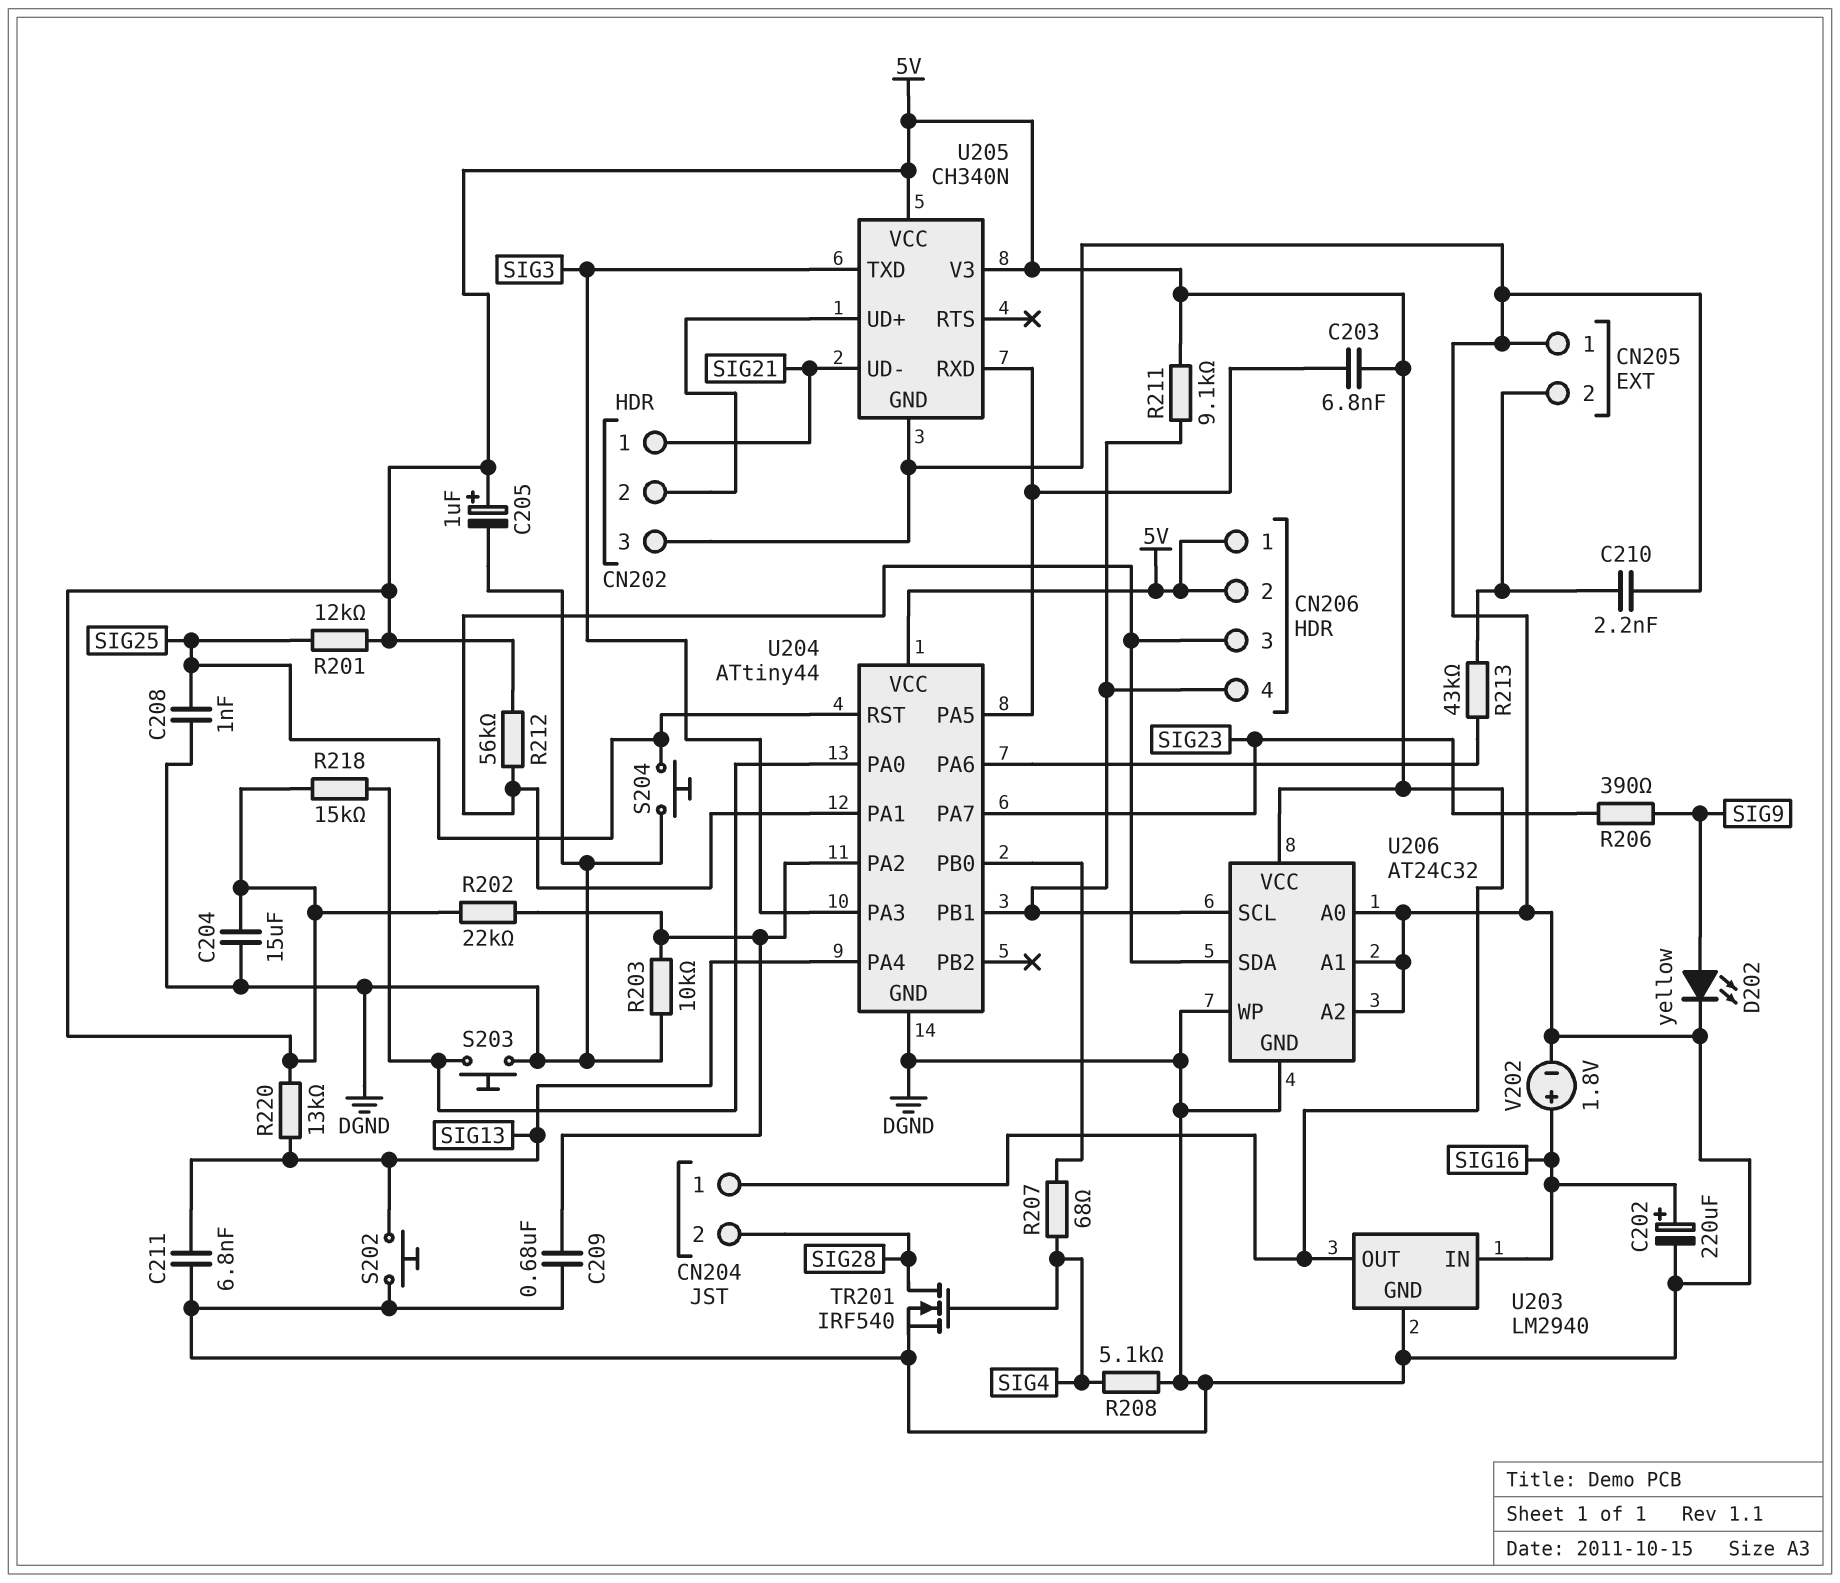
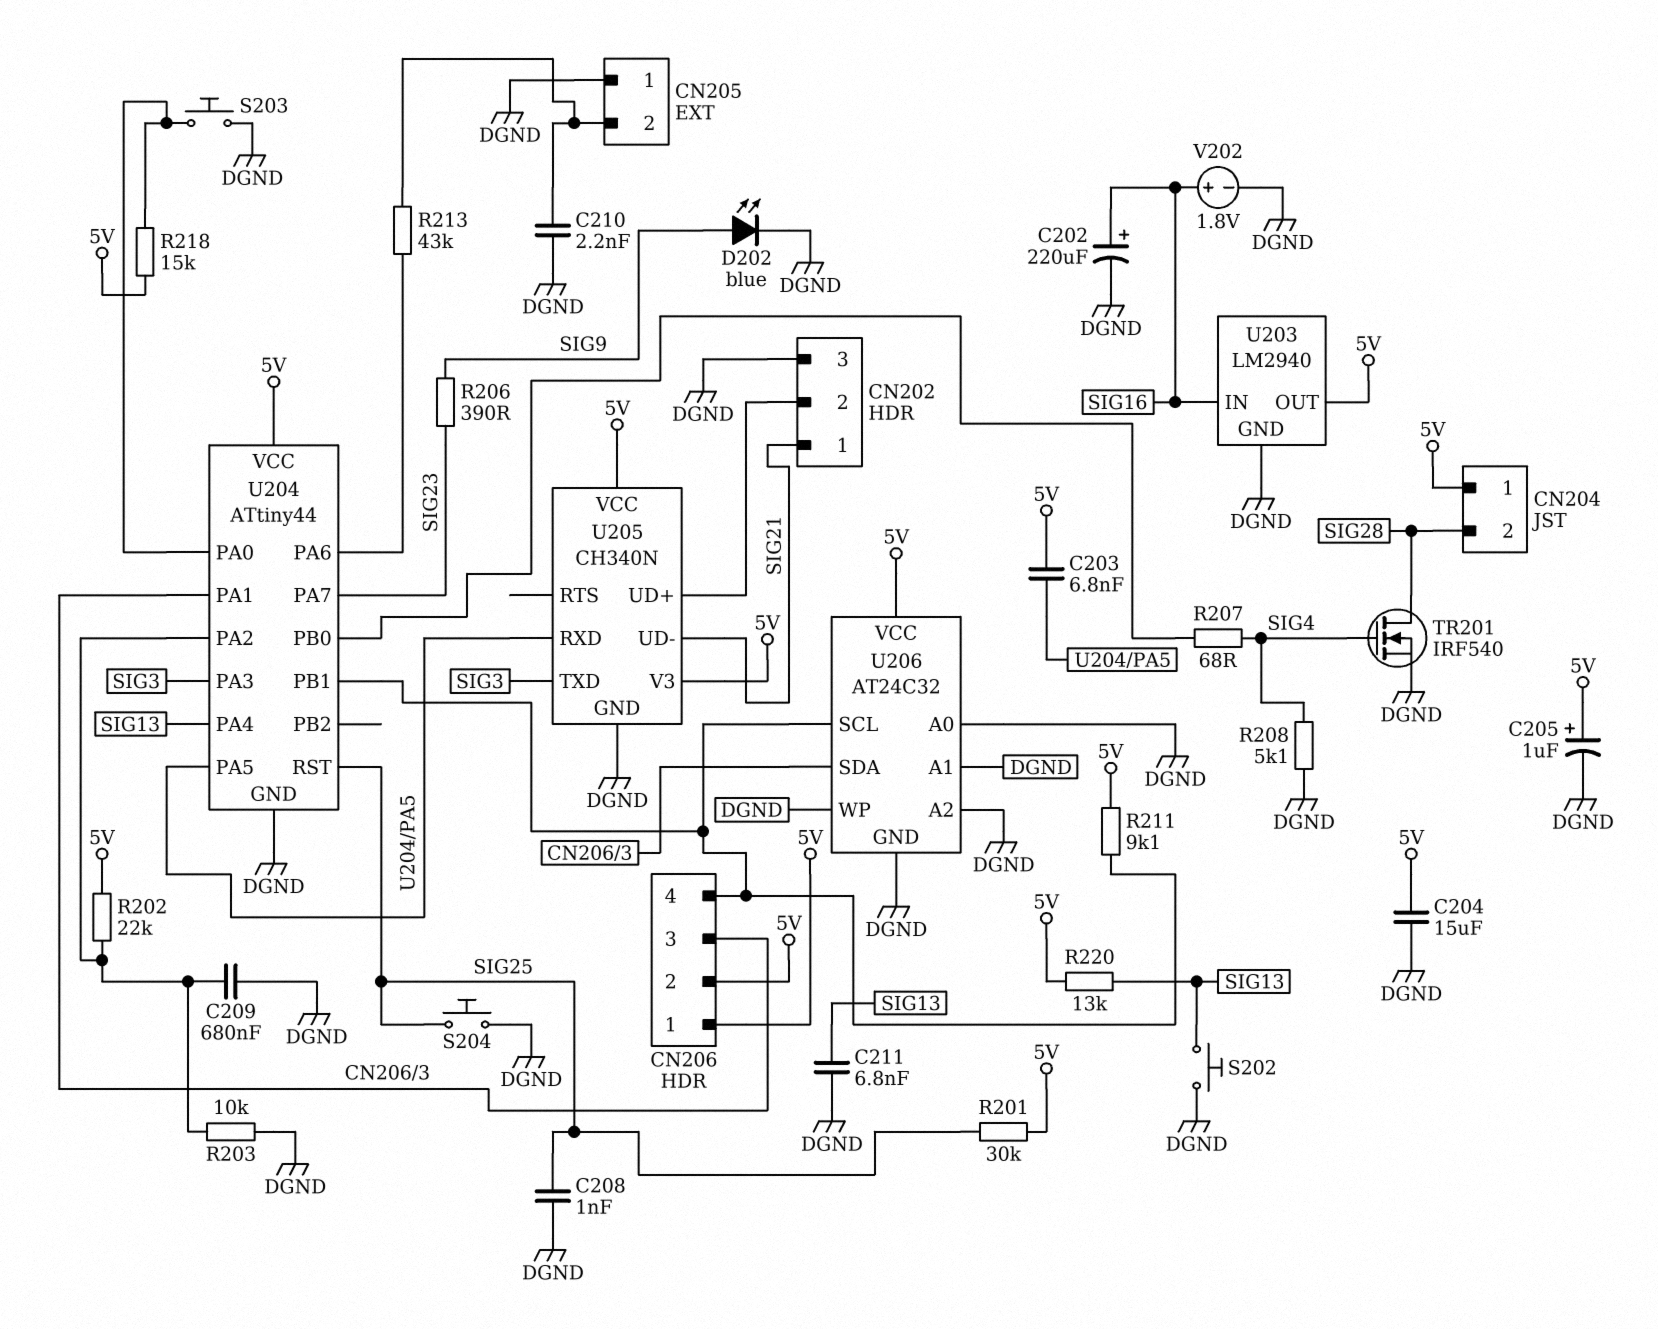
D202: LED yellow (A SIG9, K DGND) -> LED blue (A SIG9, K DGND)
R201: 12k (5V, SIG25) -> 30k (5V, SIG25)
R212: 56k (5V, CN206/3) -> none

